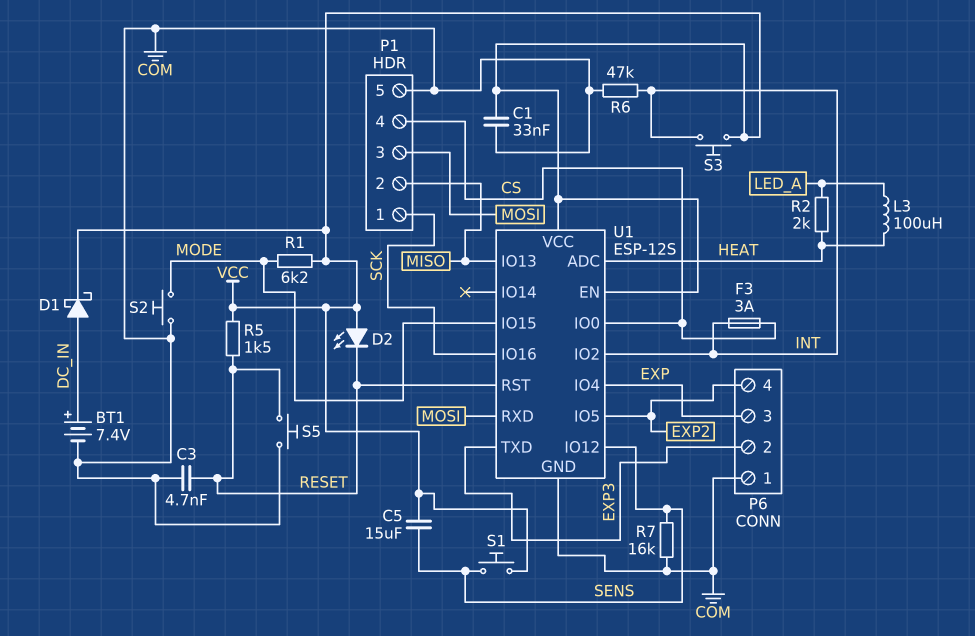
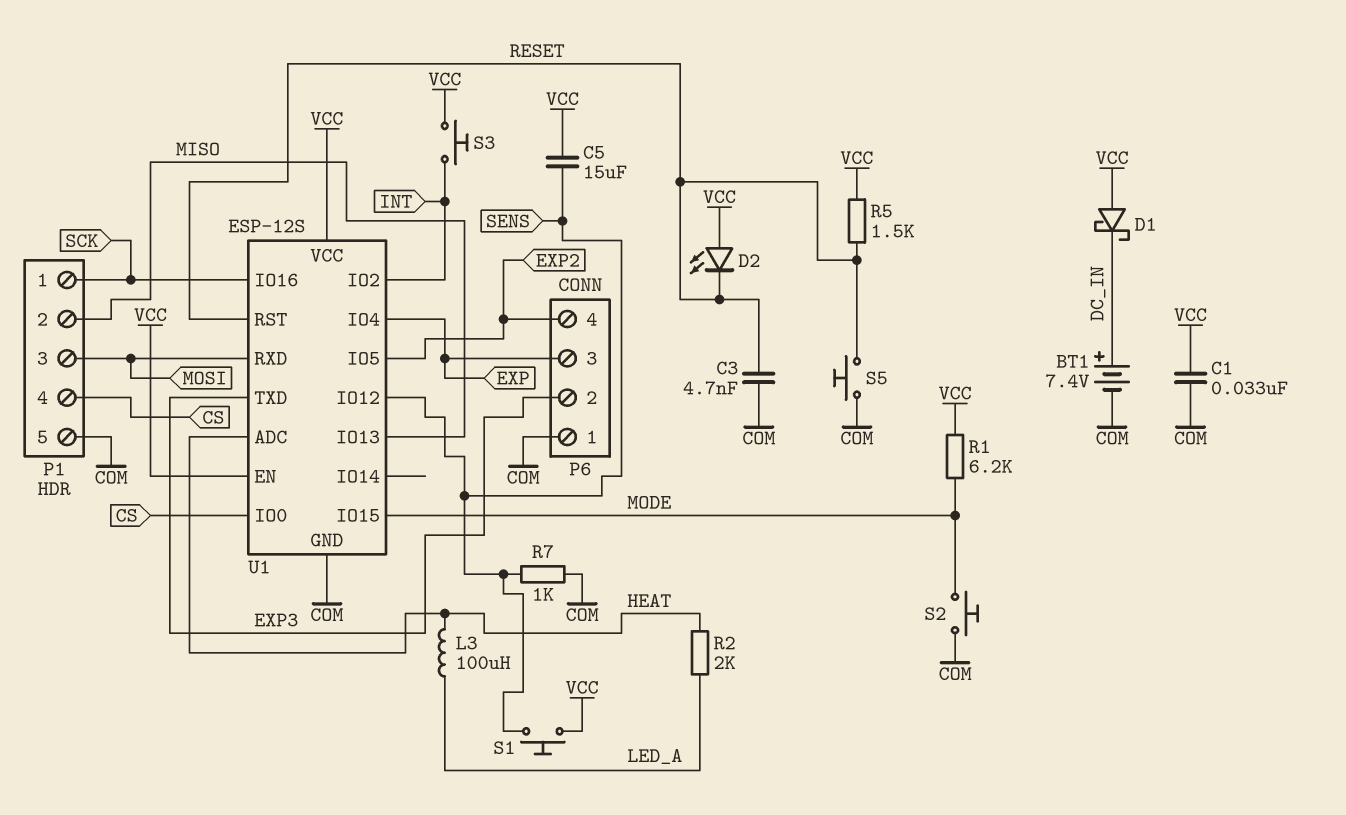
D1: schottky (A DC_IN, K VCC) -> schottky (A VCC, K DC_IN)
F3: 3A (CS, INT) -> none
R6: 47k (COM, INT) -> none
R7: 16k (COM, SENS) -> 1k (COM, SENS)

